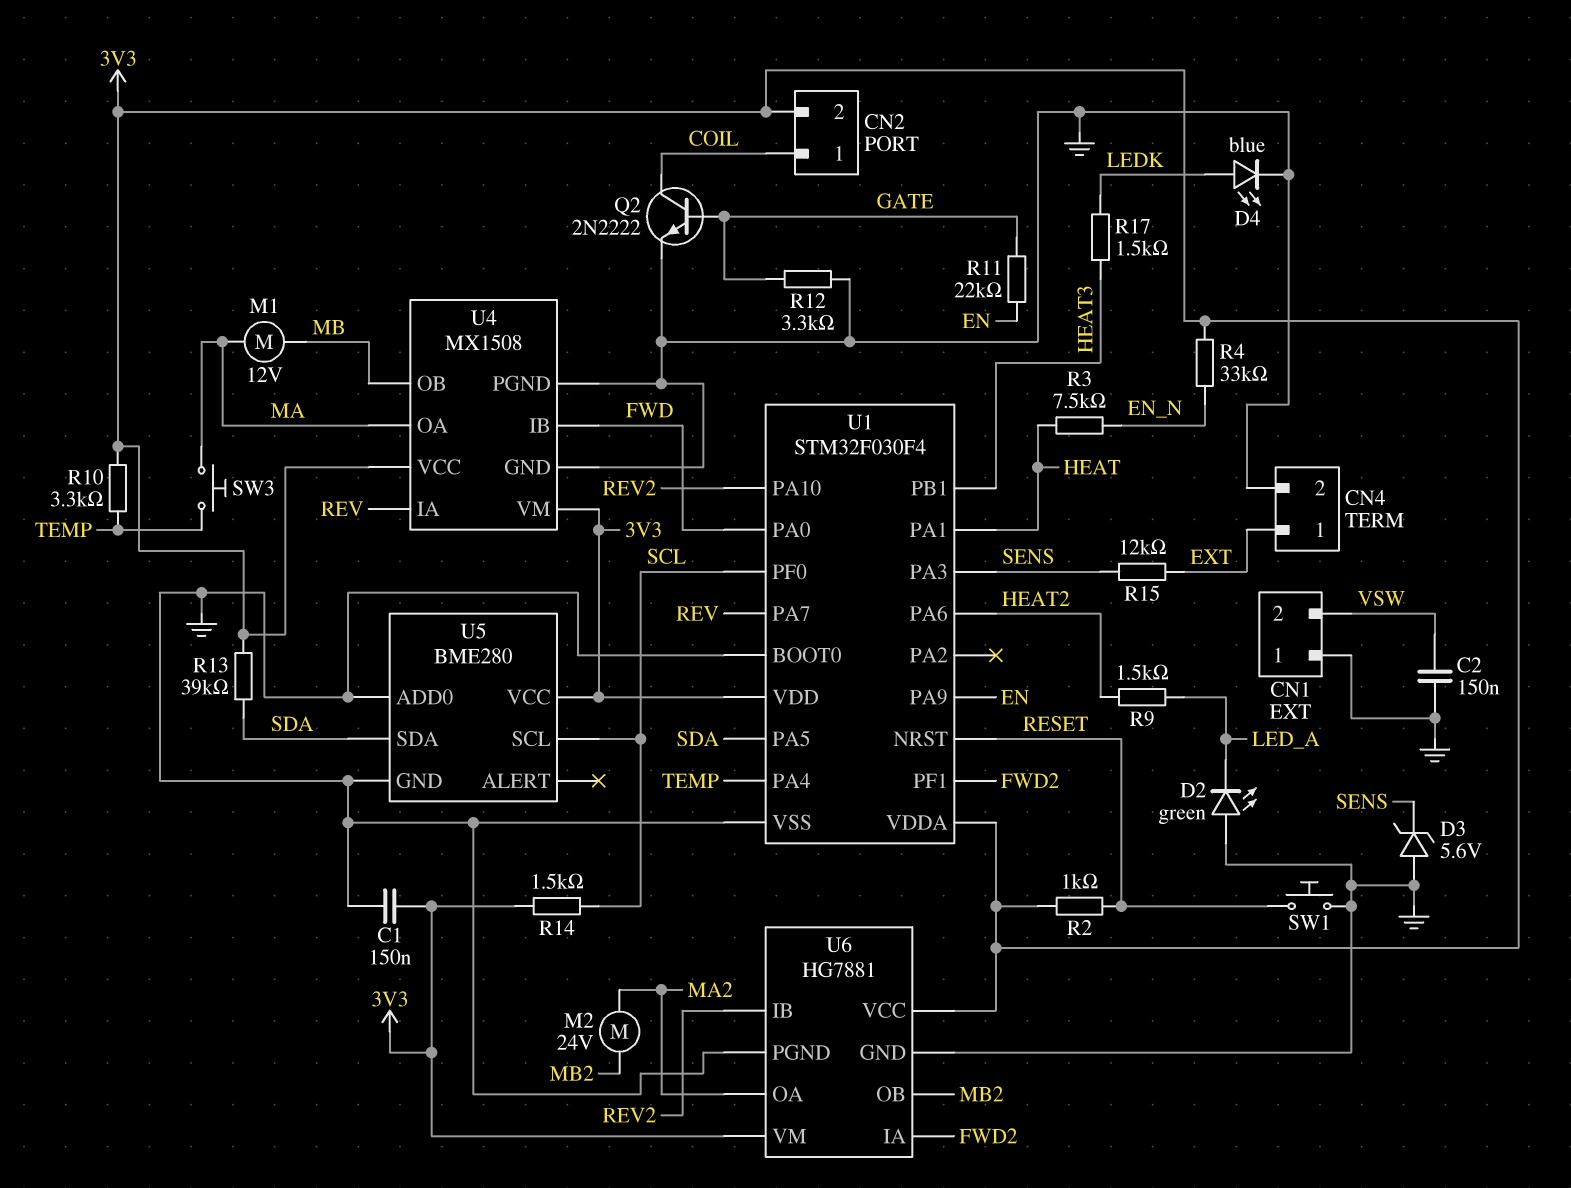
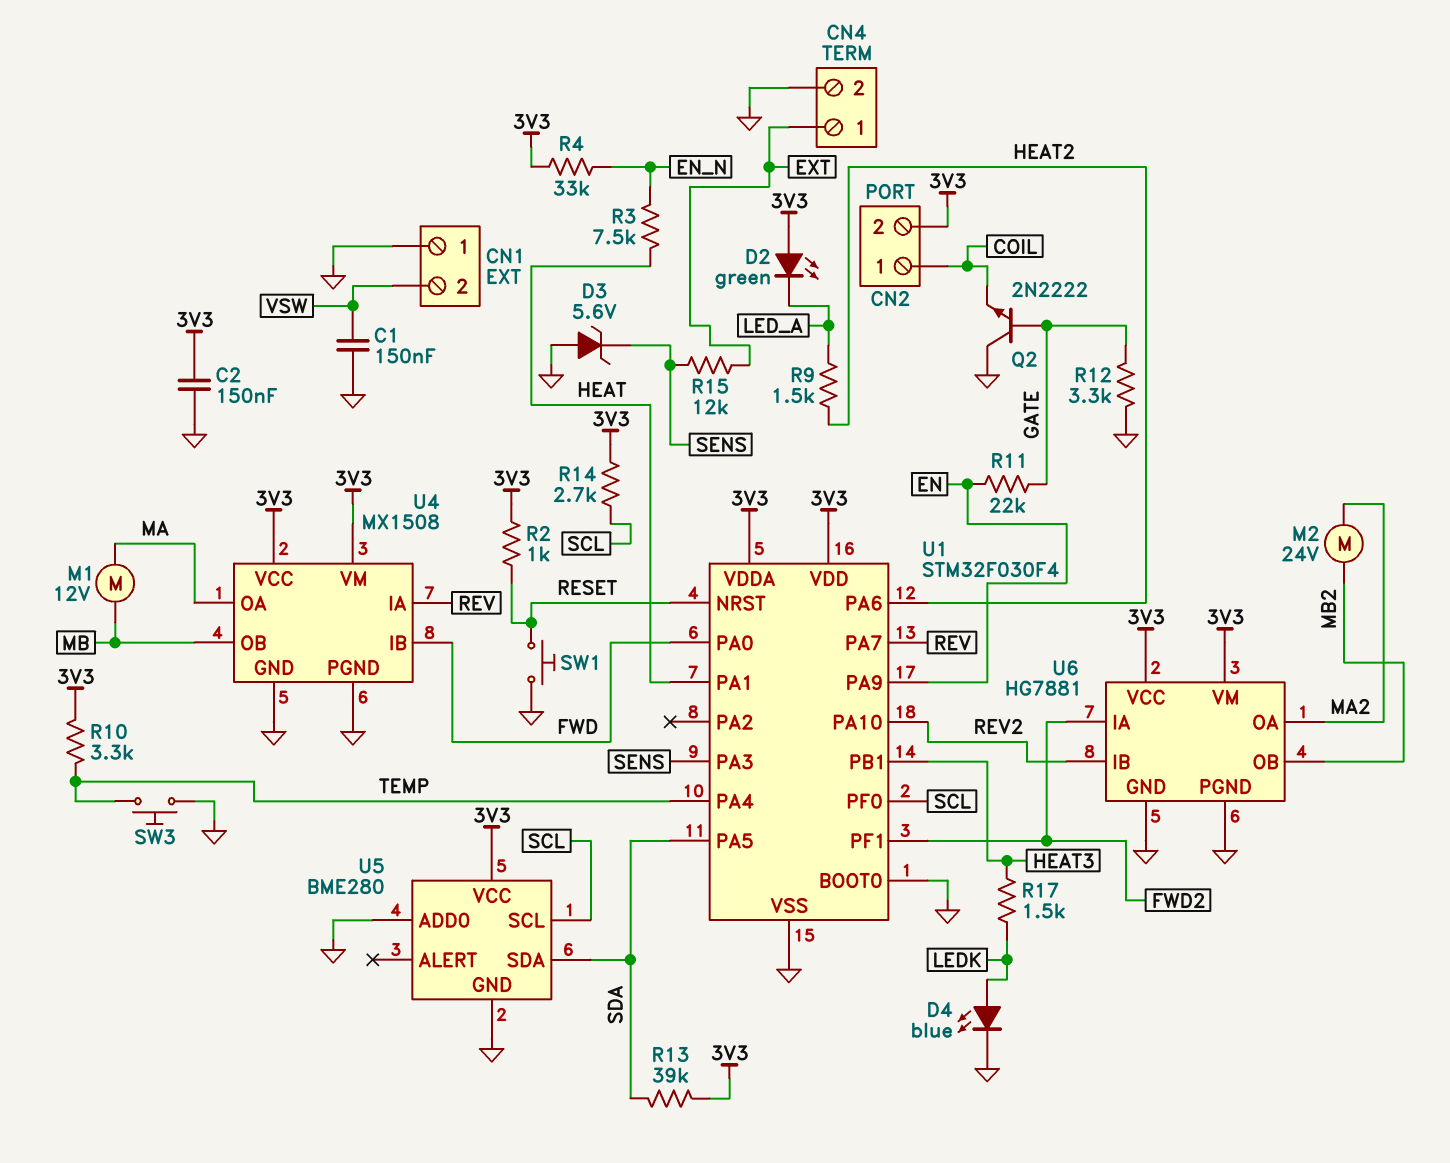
C1: 150nF (3V3, GND) -> 150nF (GND, VSW)
C2: 150nF (GND, VSW) -> 150nF (3V3, GND)
D2: LED green (A GND, K LED_A) -> LED green (A 3V3, K LED_A)
Q2: NPN 2N2222 (B GATE, C COIL, E GND) -> NPN 2N2222 (B GATE, C GND, E COIL)
R14: 1.5k (3V3, SCL) -> 2.7k (3V3, SCL)
SW3: button (MA, TEMP) -> button (GND, TEMP)

